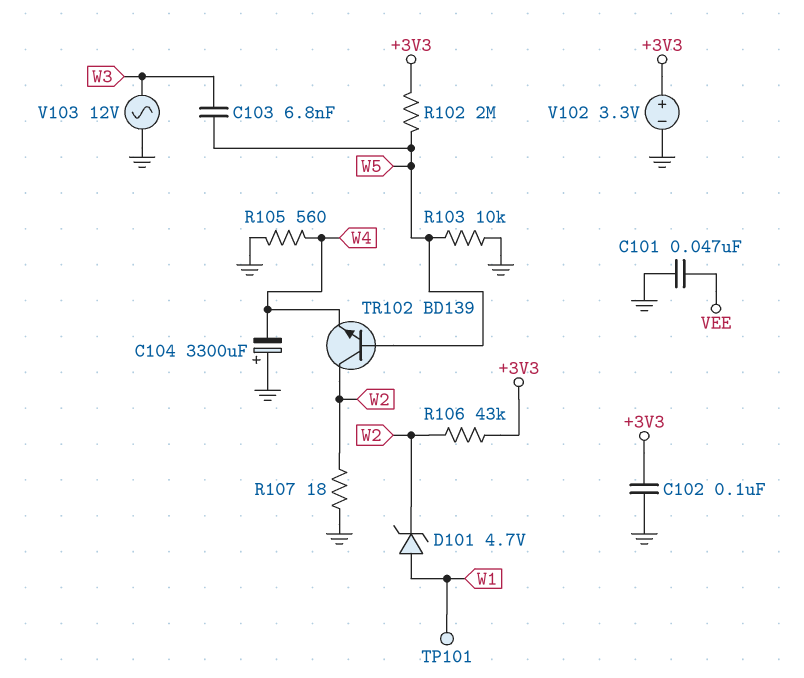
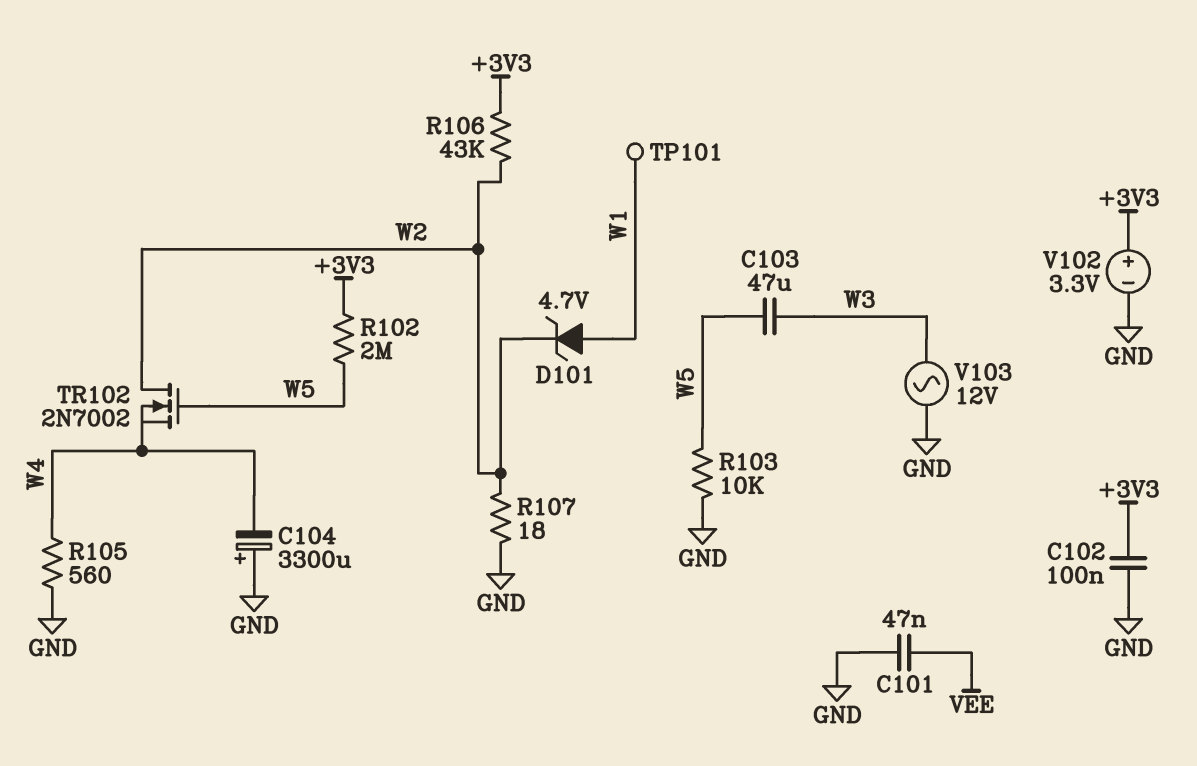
C103: 6.8nF (W3, W5) -> 47uF (W3, W5)
TR102: NPN BD139 (B W5, C W2, E W4) -> NMOS 2N7002 (G W5, D W2, S W4)

